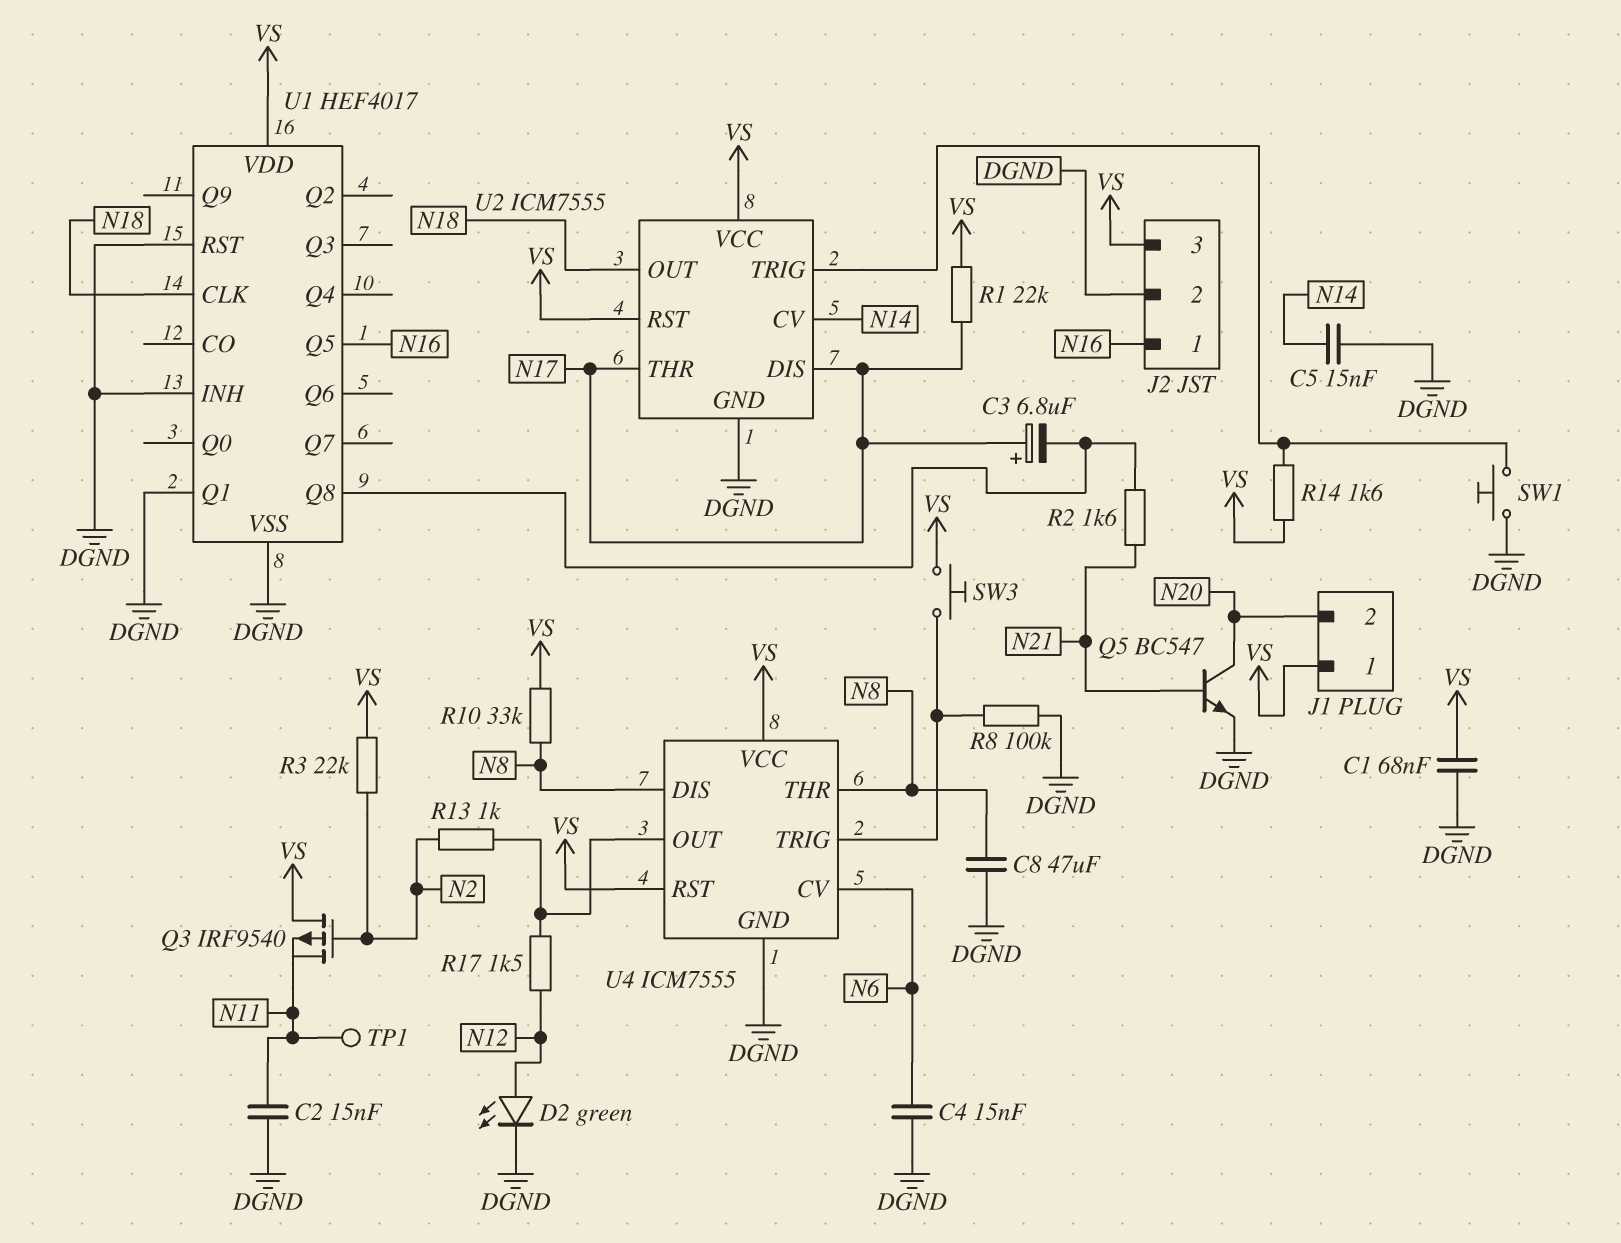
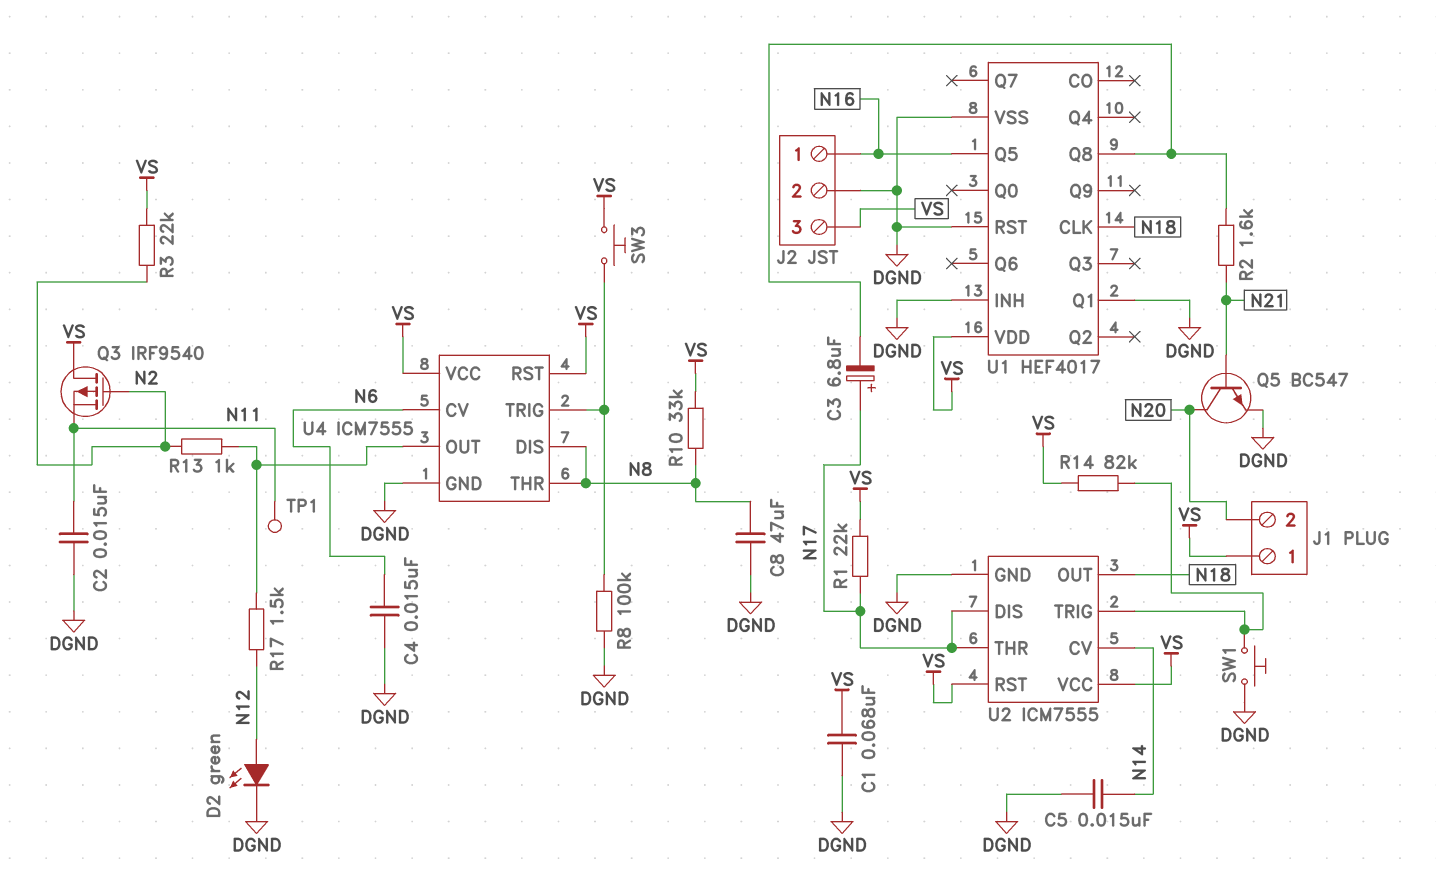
R14: 1.6k (U2/TRIG, VS) -> 82k (U2/TRIG, VS)

